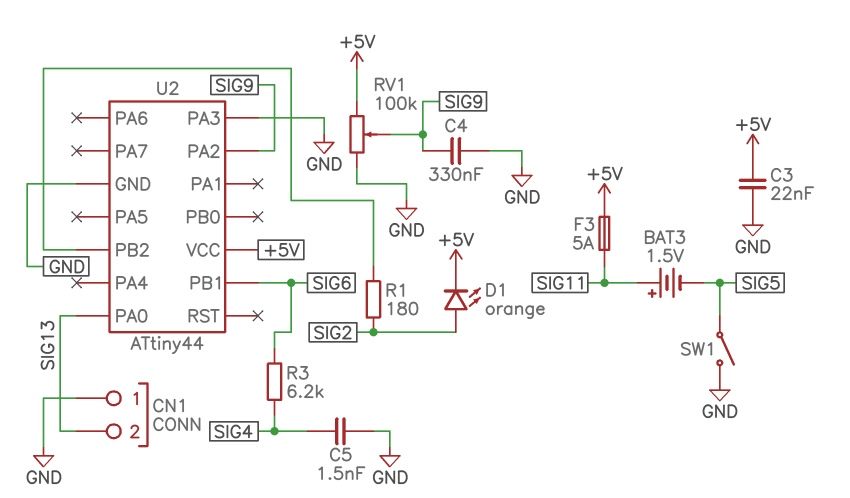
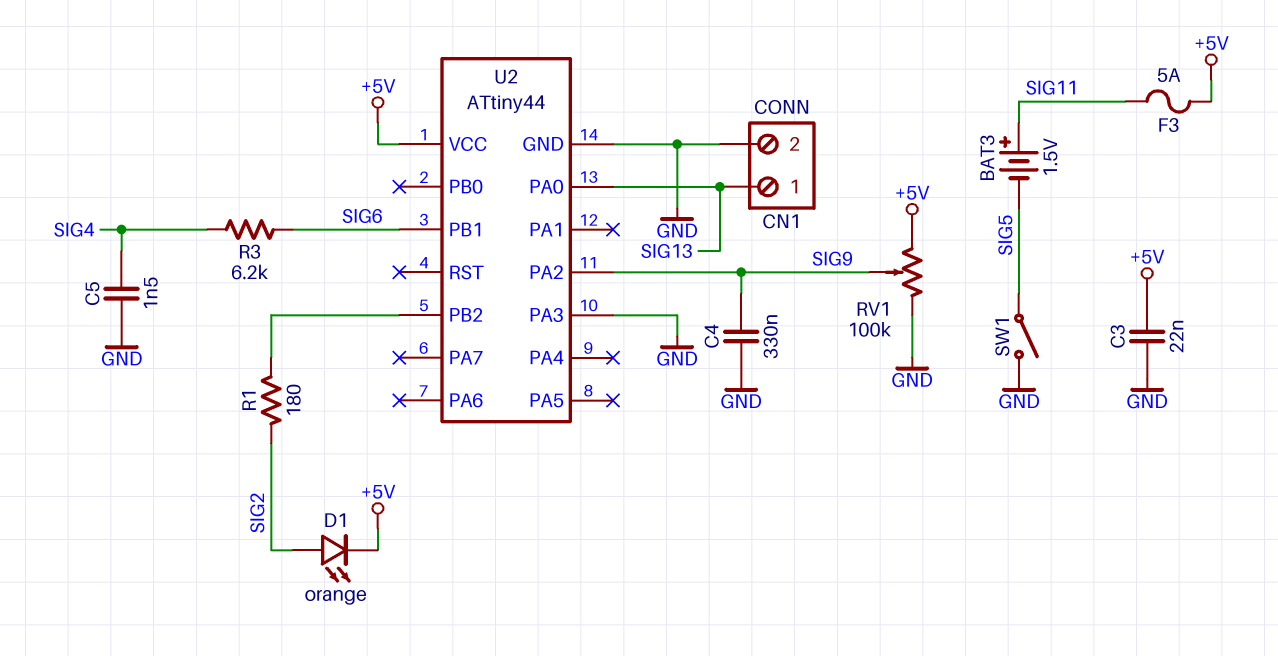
CN1 pin 1: GND -> SIG13
CN1 pin 2: SIG13 -> GND

